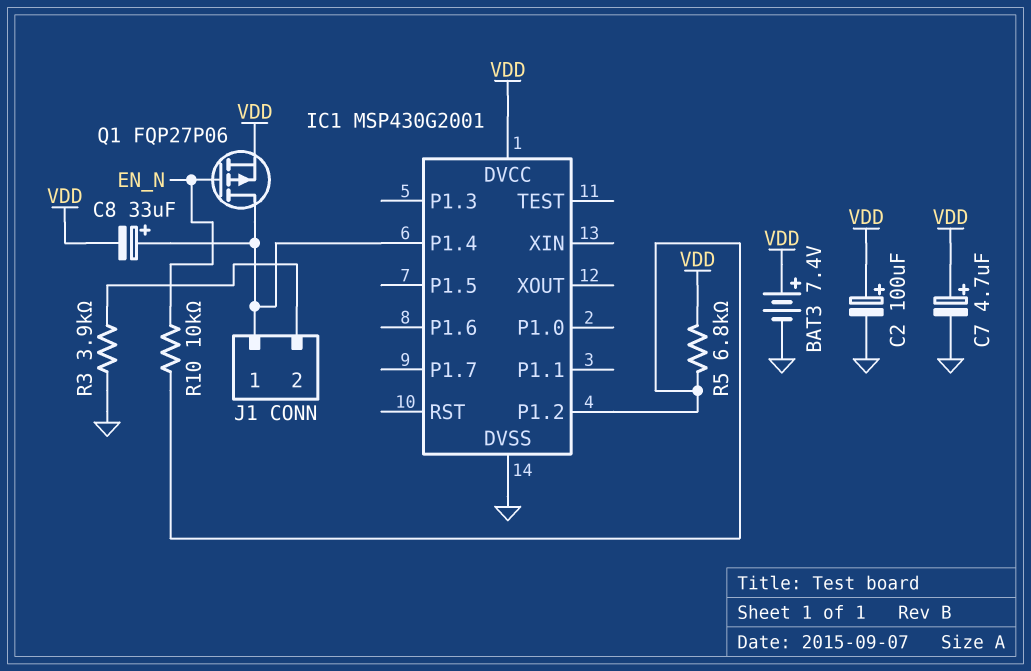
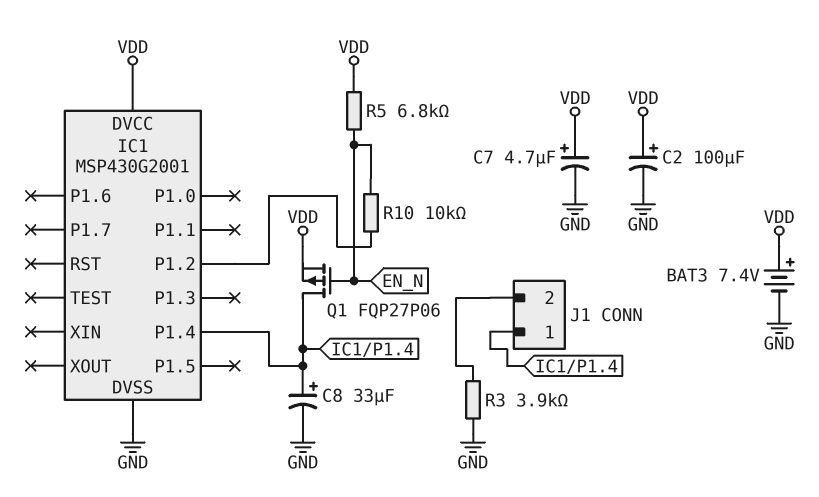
C8: 33uF (plus IC1/P1.4, minus VDD) -> 33uF (plus IC1/P1.4, minus GND)
R5: 6.8k (IC1/P1.2, VDD) -> 6.8k (EN_N, VDD)

